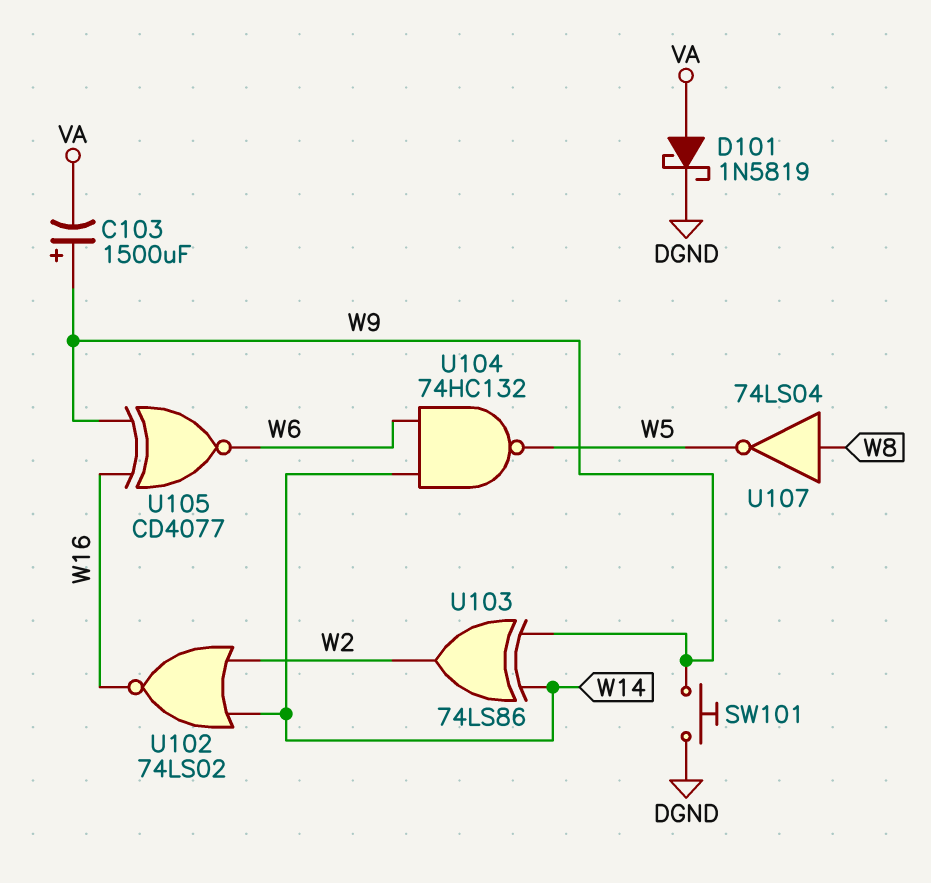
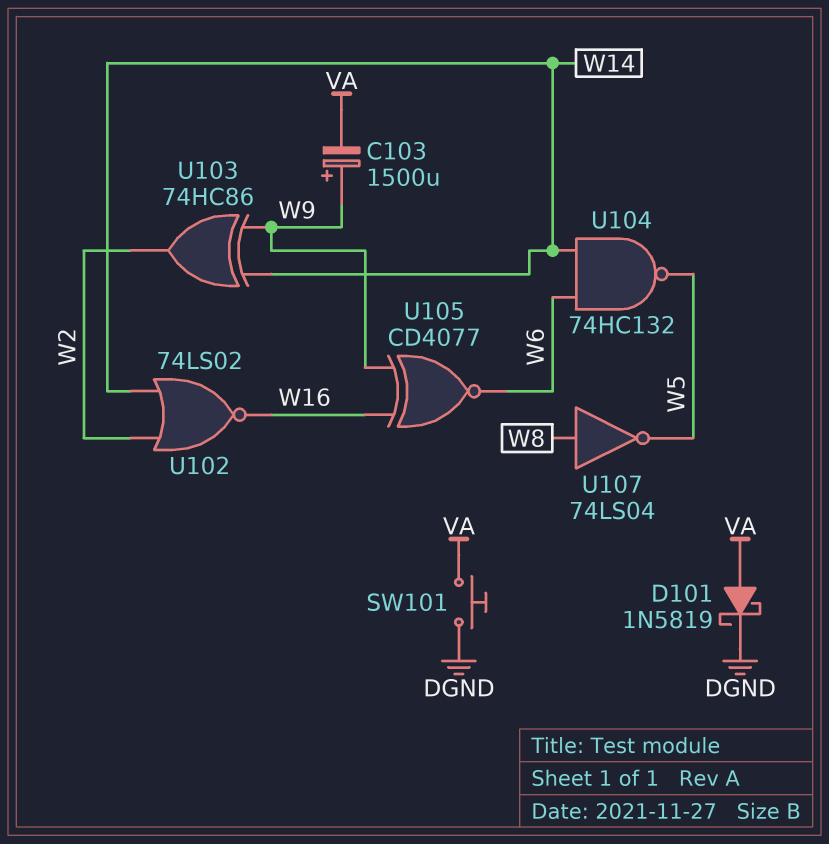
SW101: button (DGND, W9) -> button (DGND, VA)
U103: XOR 74LS86 (in W9, in W14, out W2) -> XOR 74HC86 (in W9, in W14, out W2)

